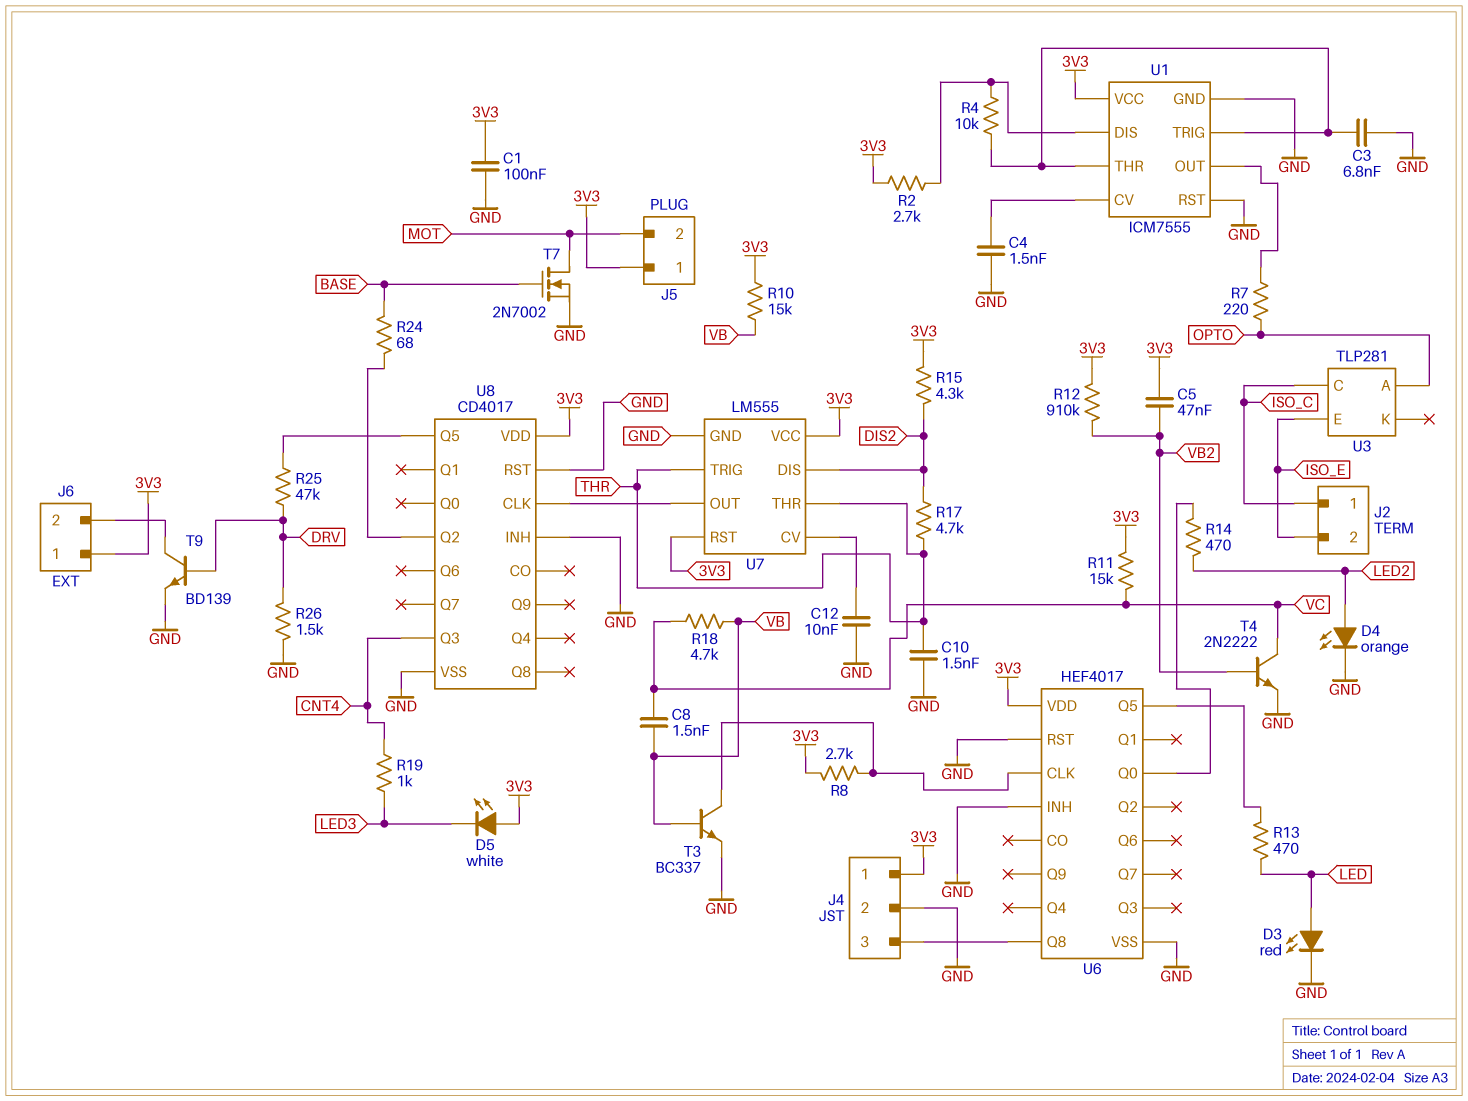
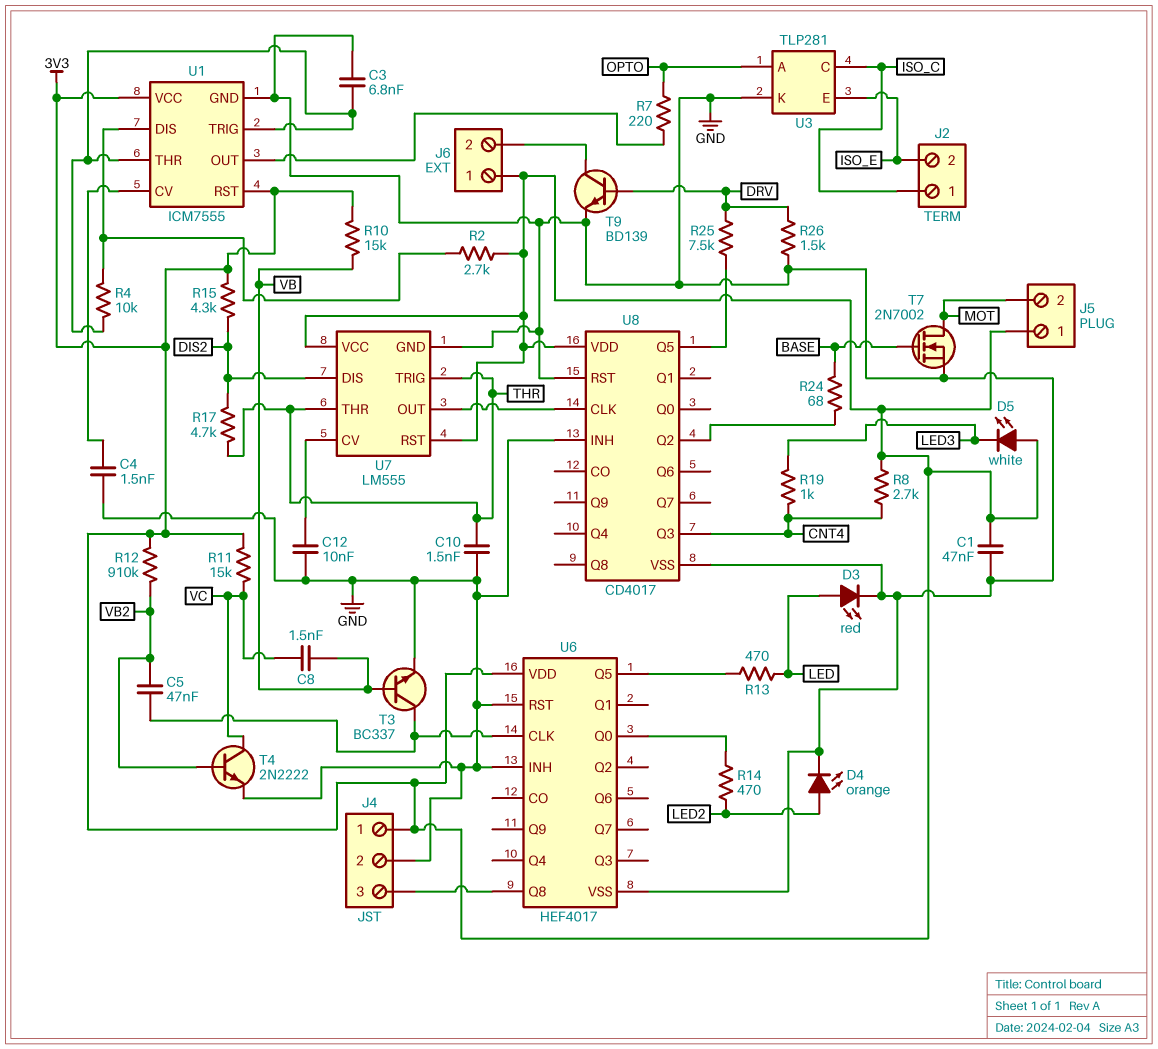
C1: 100nF (3V3, GND) -> 47nF (3V3, GND)
C5: 47nF (3V3, VB2) -> 47nF (U6/CLK, VB2)
R8: 2.7k (3V3, U6/CLK) -> 2.7k (3V3, CNT4)
R18: 4.7k (VB, VC) -> none
R25: 47k (DRV, U8/Q5) -> 7.5k (DRV, U8/Q5)
U1 pin RST: GND -> 3V3
U3 pin K: none -> GND

